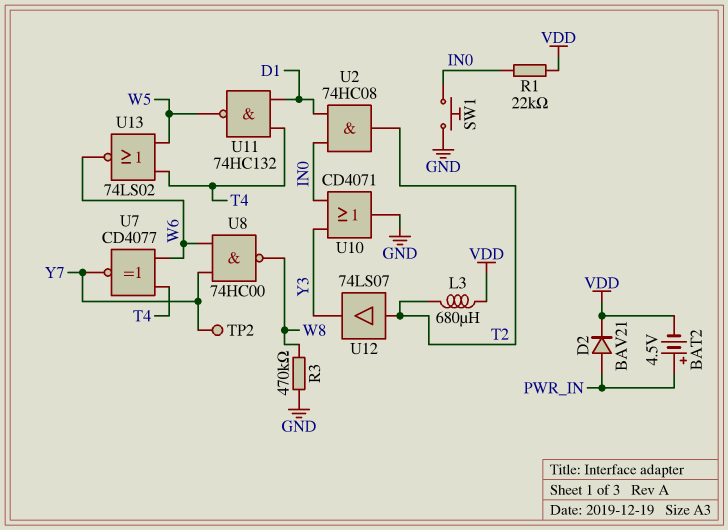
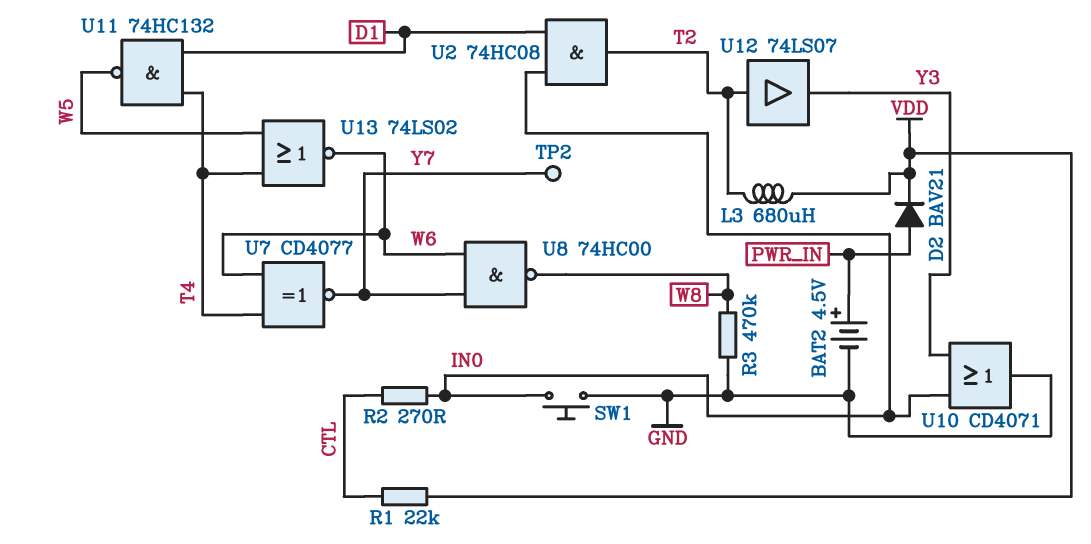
BAT2: 4.5V (plus PWR_IN, minus VDD) -> 4.5V (plus PWR_IN, minus GND)
R1: 22k (IN0, VDD) -> 22k (CTL, VDD)
R2: none -> 270 (CTL, IN0)

